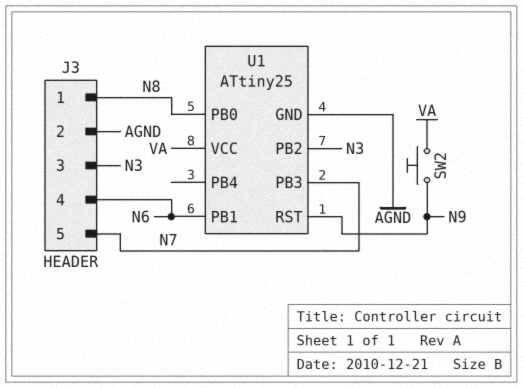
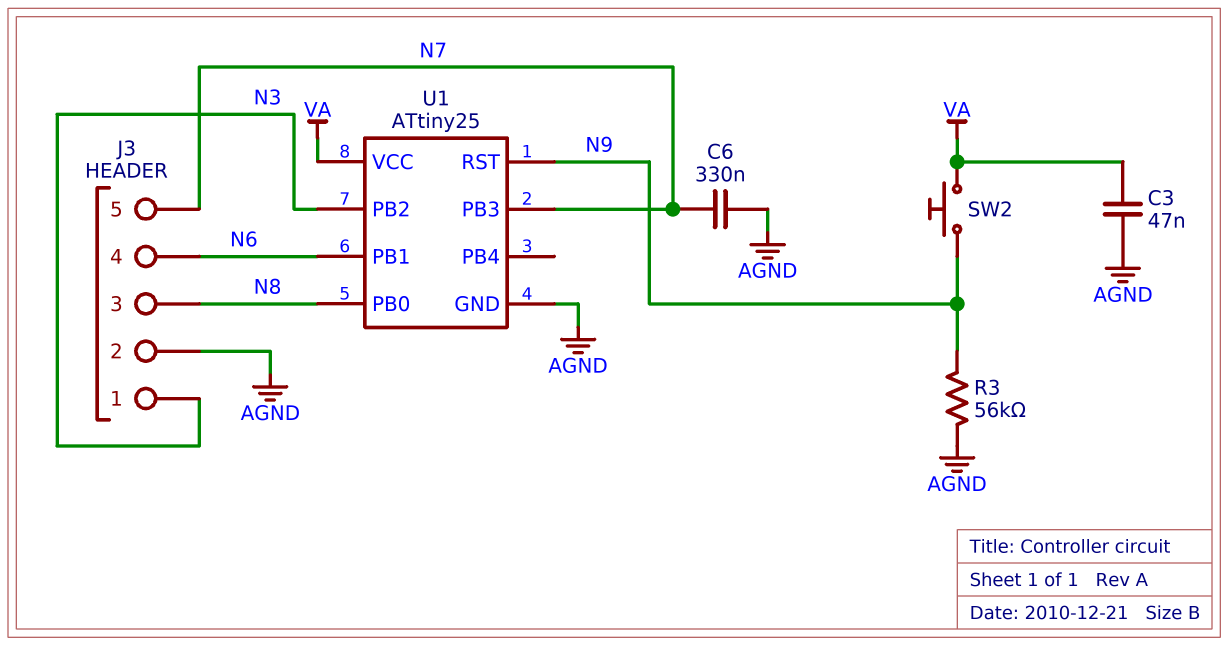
C3: none -> 47nF (AGND, VA)
C6: none -> 330nF (AGND, N7)
J3 pin 1: N8 -> N3
J3 pin 3: N3 -> N8
R3: none -> 56k (AGND, N9)

